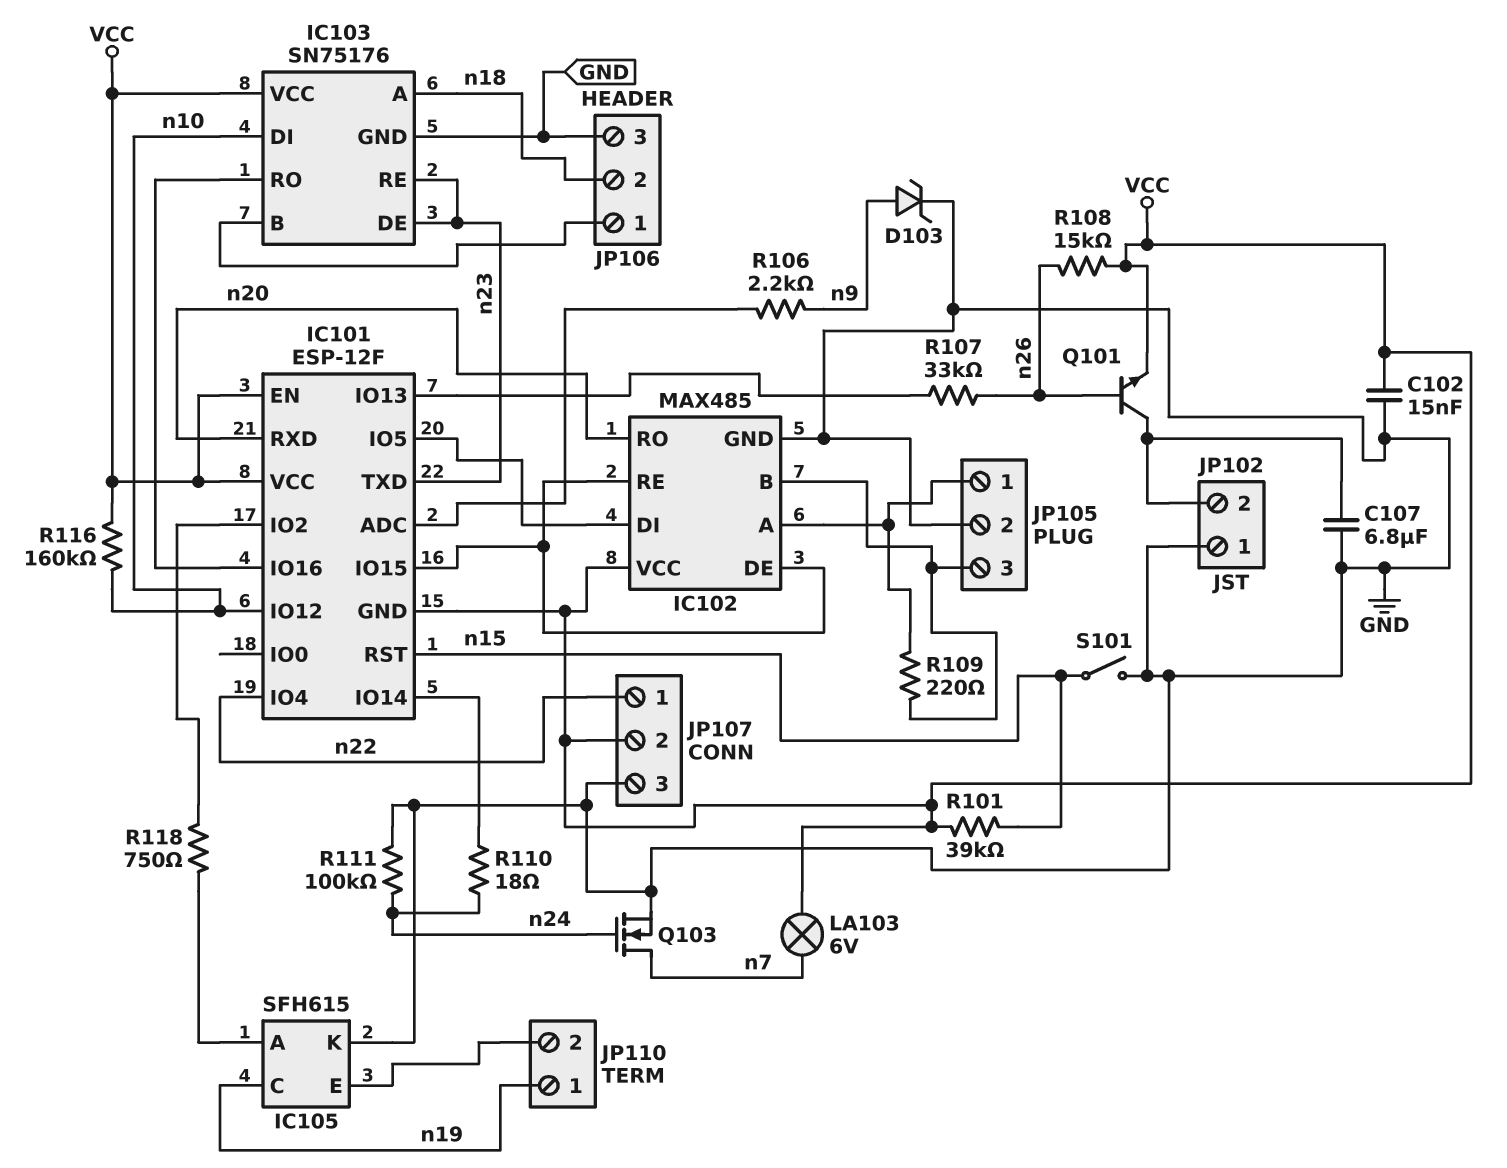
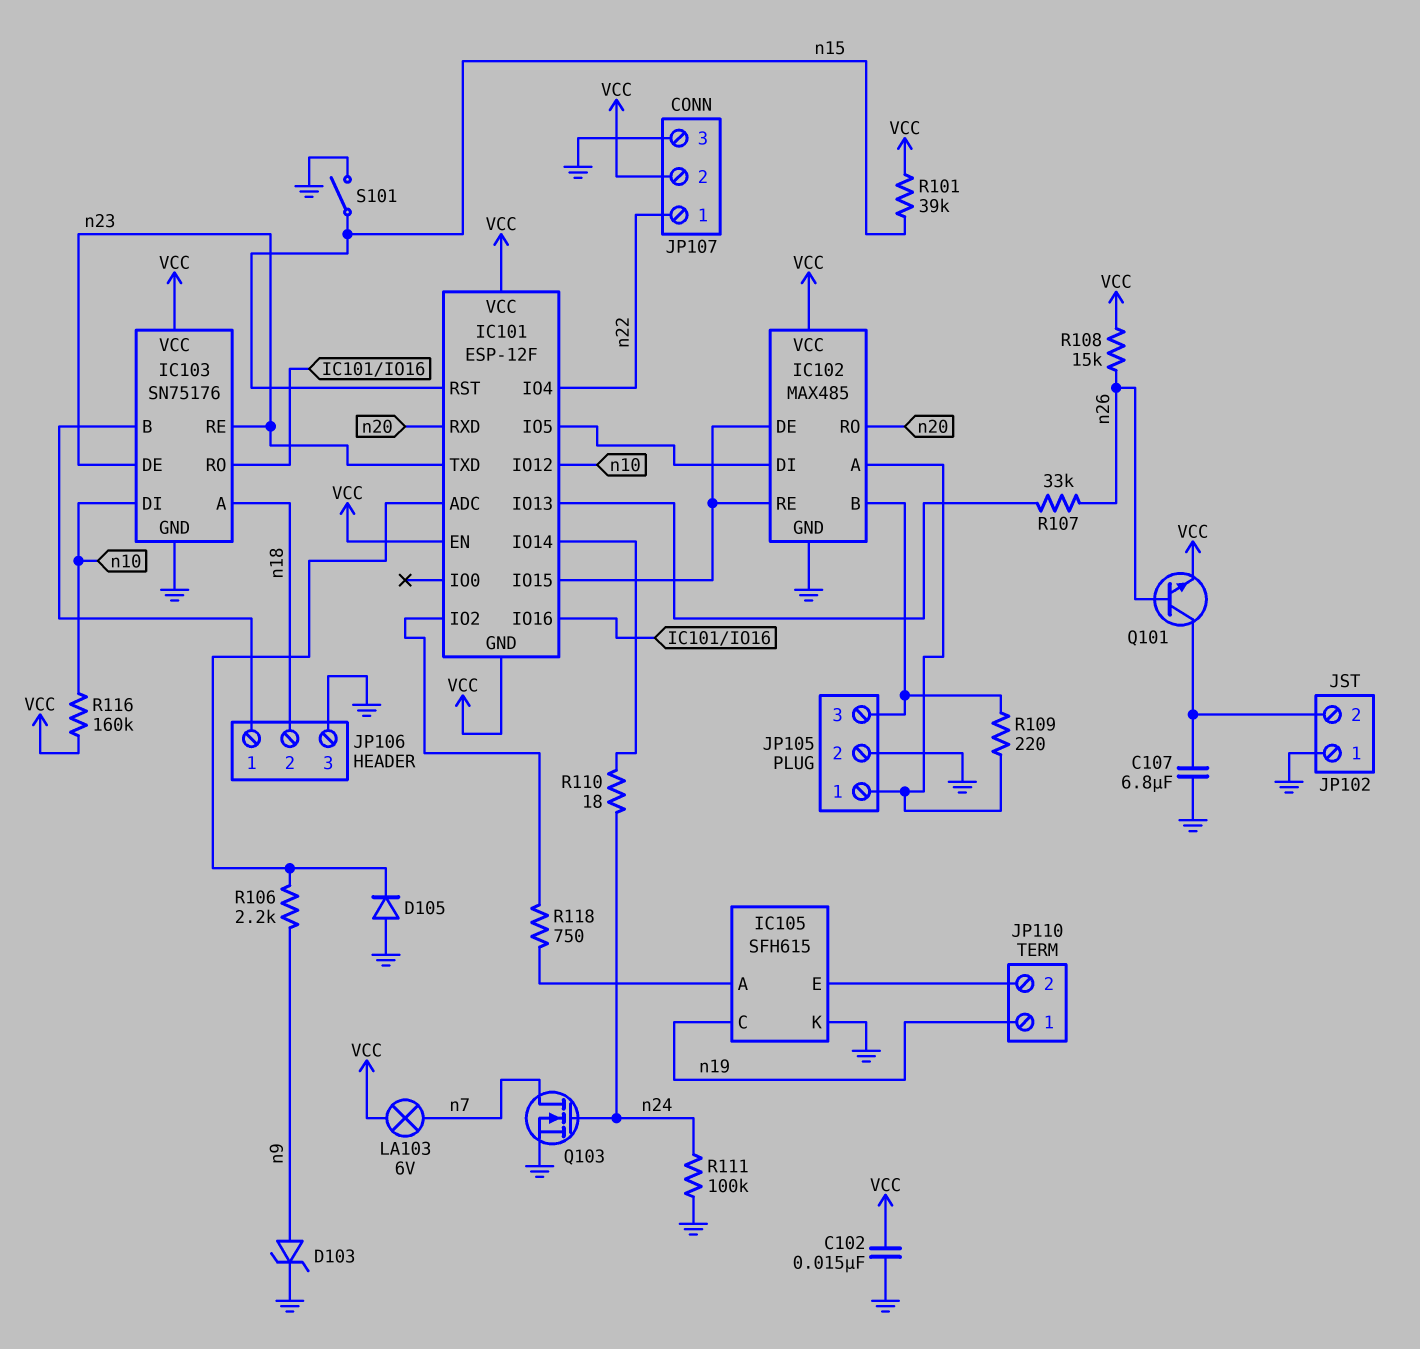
D105: none -> diode (A GND, K IC101/ADC)

